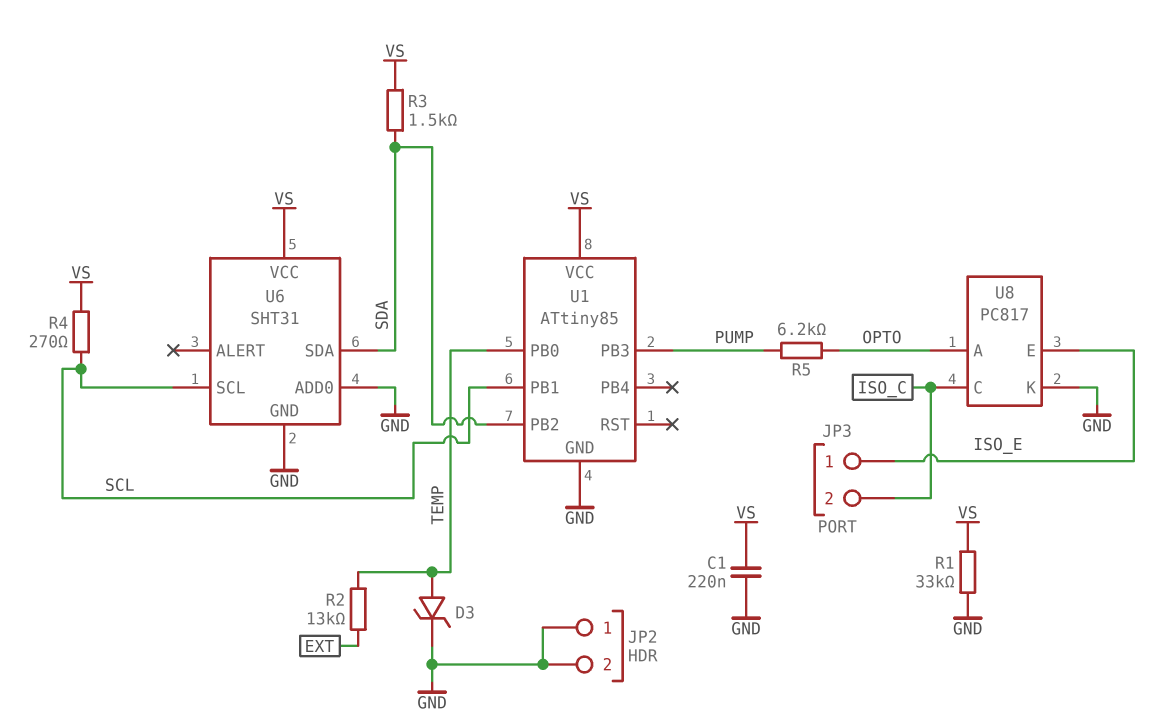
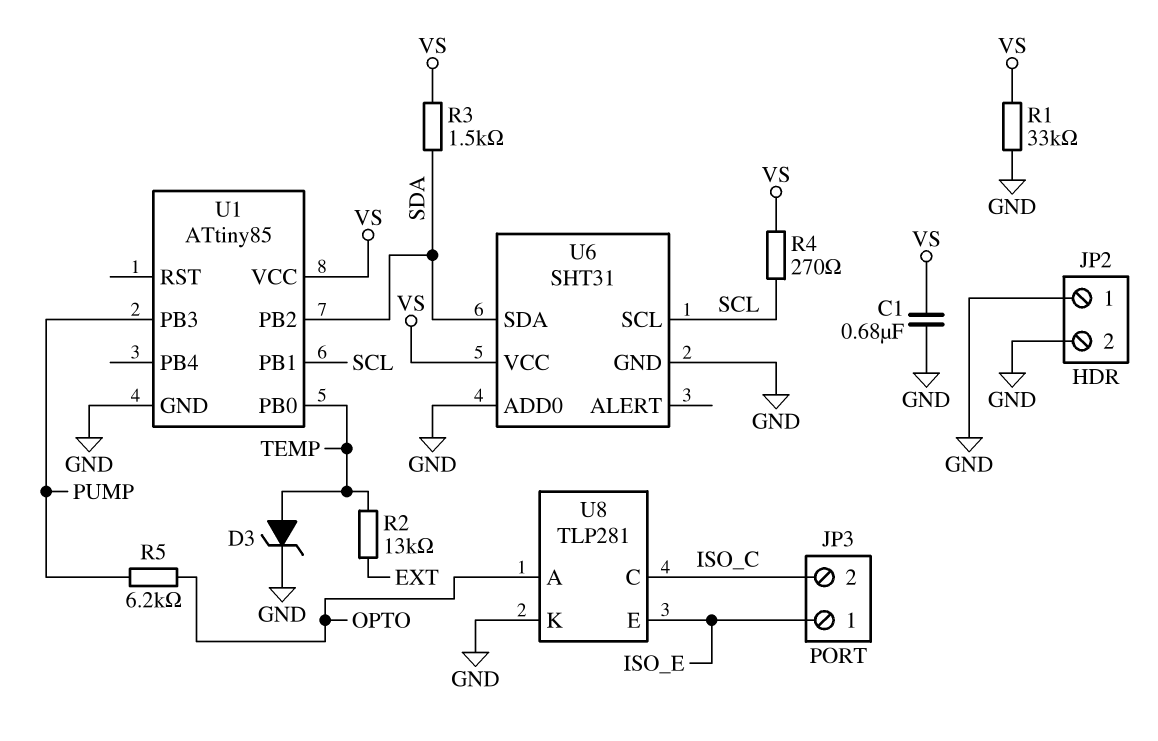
C1: 220nF (GND, VS) -> 680nF (GND, VS)
U8: PC817 -> TLP281

